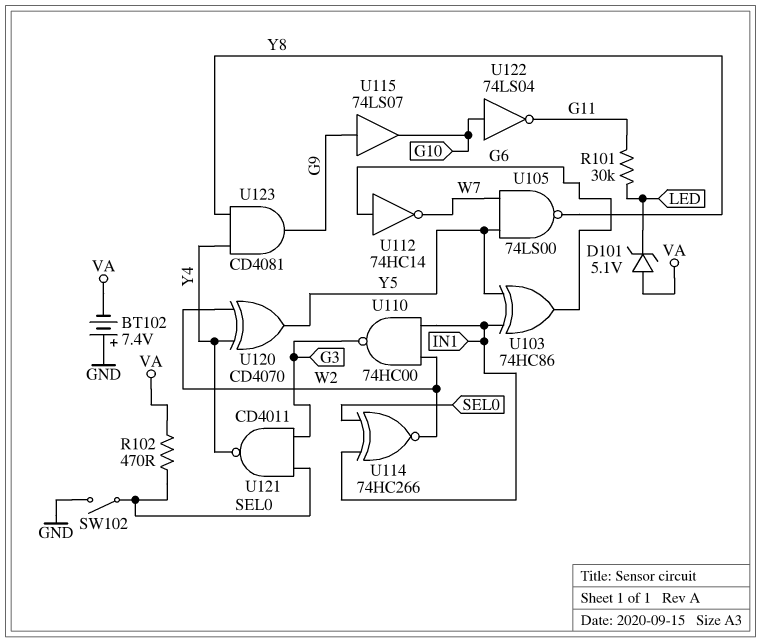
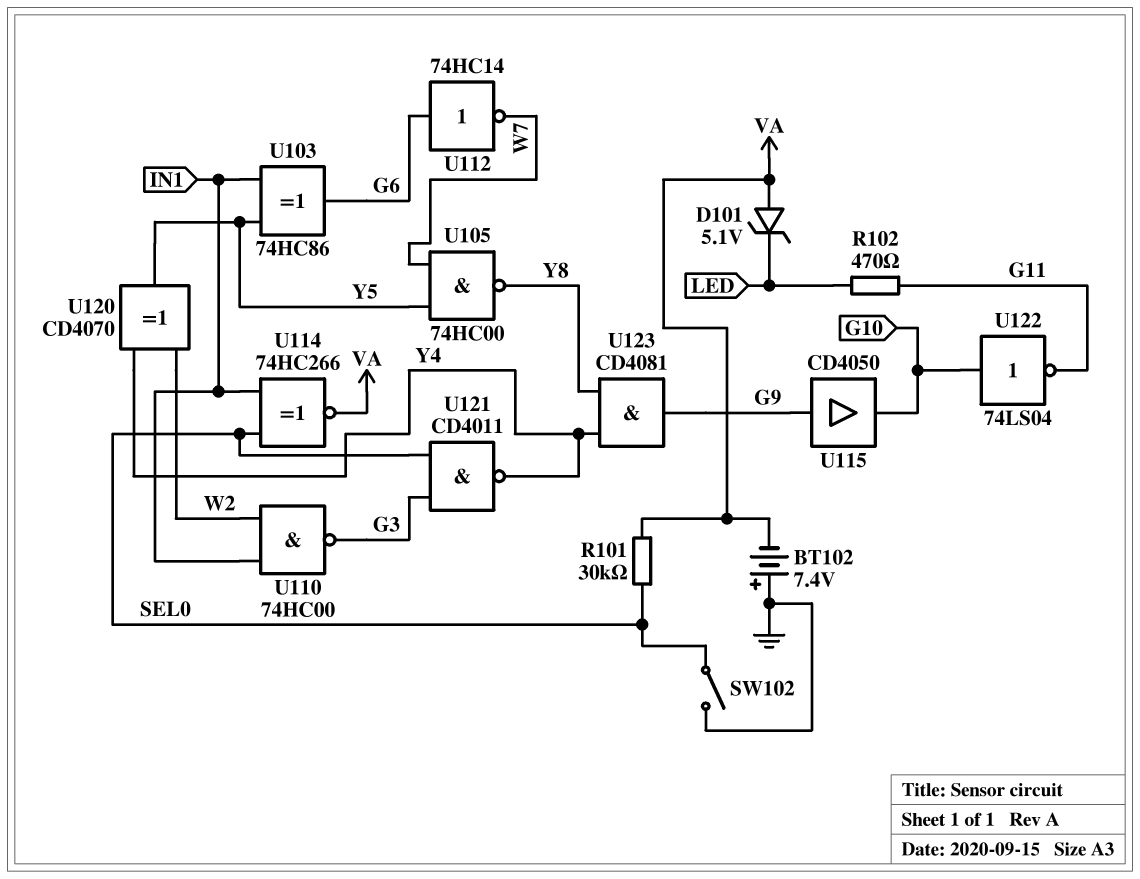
R101: 30k (G11, LED) -> 30k (SEL0, VA)
R102: 470 (SEL0, VA) -> 470 (G11, LED)
U105: NAND 74LS00 (in W7, in Y5, out Y8) -> NAND 74HC00 (in W7, in Y5, out Y8)
U114: XNOR 74HC266 (in IN1, in SEL0, out W2) -> XNOR 74HC266 (in IN1, in SEL0, out VA)
U115: buffer 74LS07 (in G9, out G10) -> buffer CD4050 (in G9, out G10)

